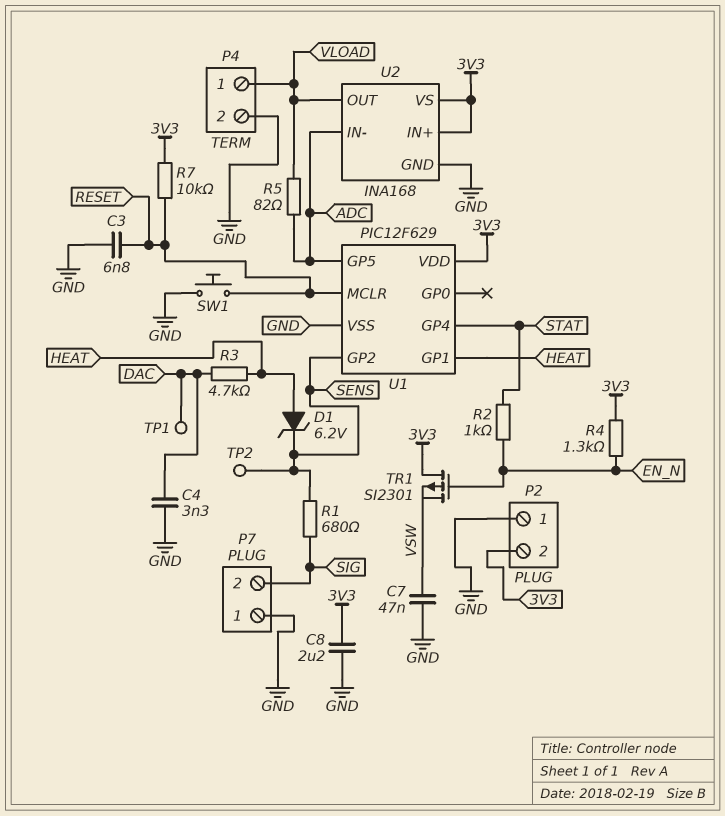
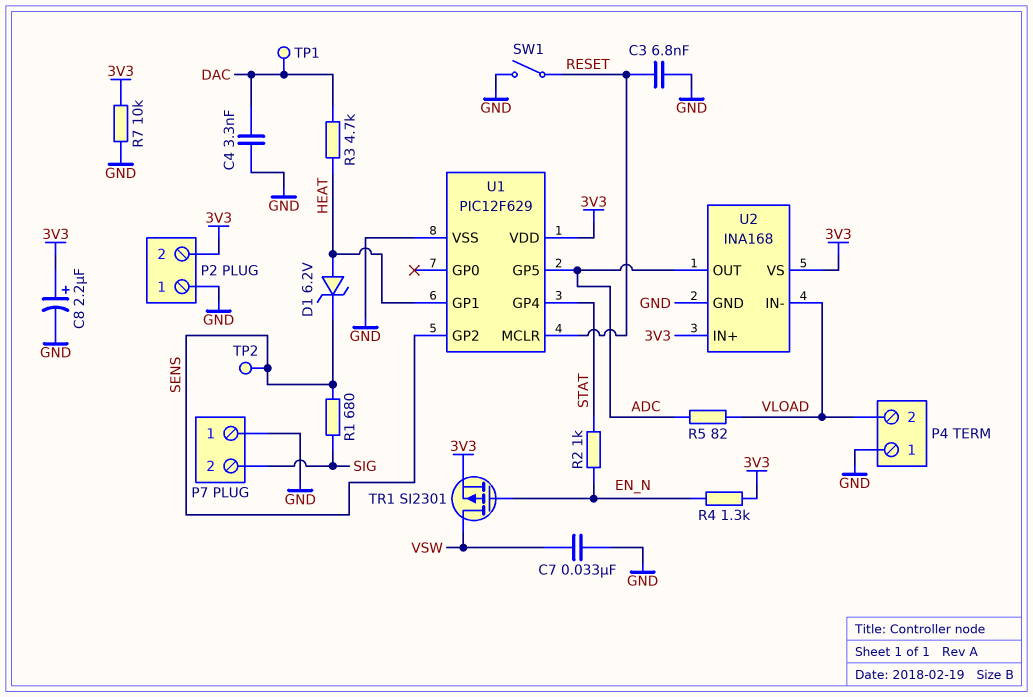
C7: 47nF (GND, VSW) -> 33nF (GND, VSW)
C8: 2.2uF (3V3, GND) -> 2.2uF (plus 3V3, minus GND)
P4 pin 1: VLOAD -> GND
P4 pin 2: GND -> VLOAD
R7: 10k (3V3, RESET) -> 10k (3V3, GND)
SW1: button (GND, RESET) -> switch (GND, RESET)
TR1: PMOS SI2301 (G EN_N, D 3V3, S VSW) -> PMOS SI2301 (G EN_N, D VSW, S 3V3)
U2 pin IN-: ADC -> VLOAD
U2 pin OUT: VLOAD -> ADC

